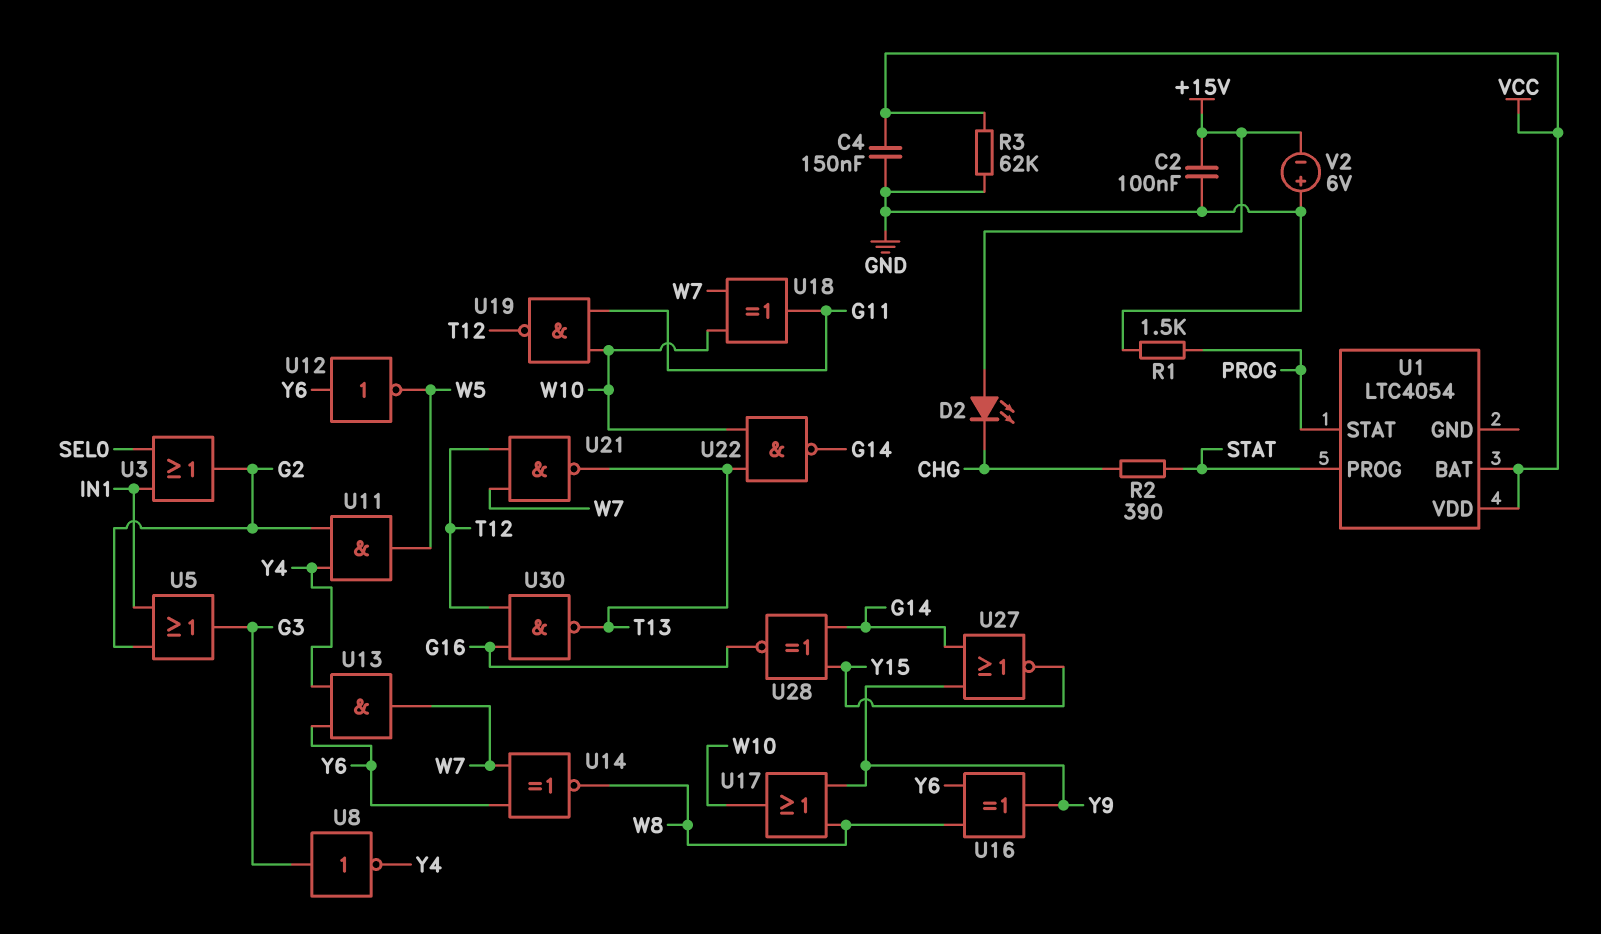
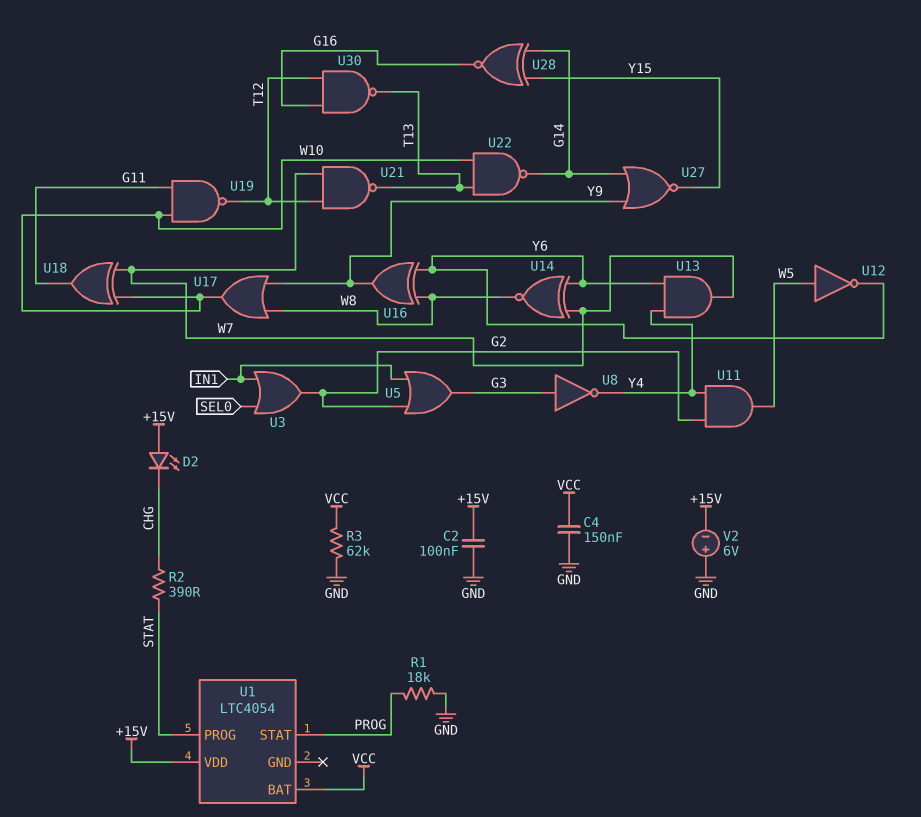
R1: 1.5k (GND, PROG) -> 18k (GND, PROG)
U1 pin VDD: VCC -> +15V
U12: NOT (in Y6, out W5) -> NOT (in W5, out Y6)

